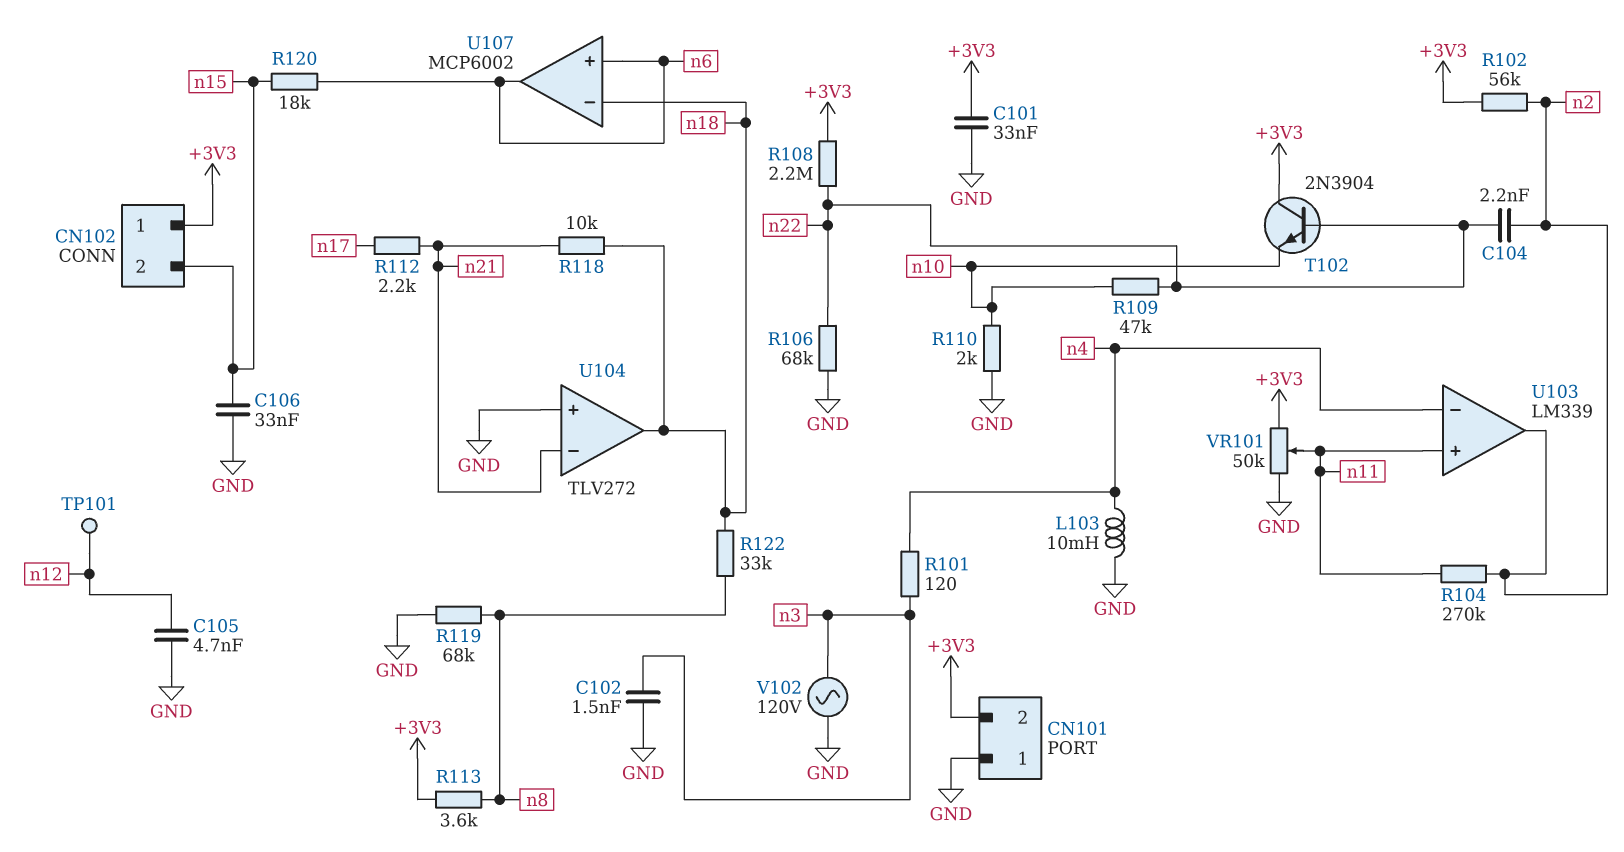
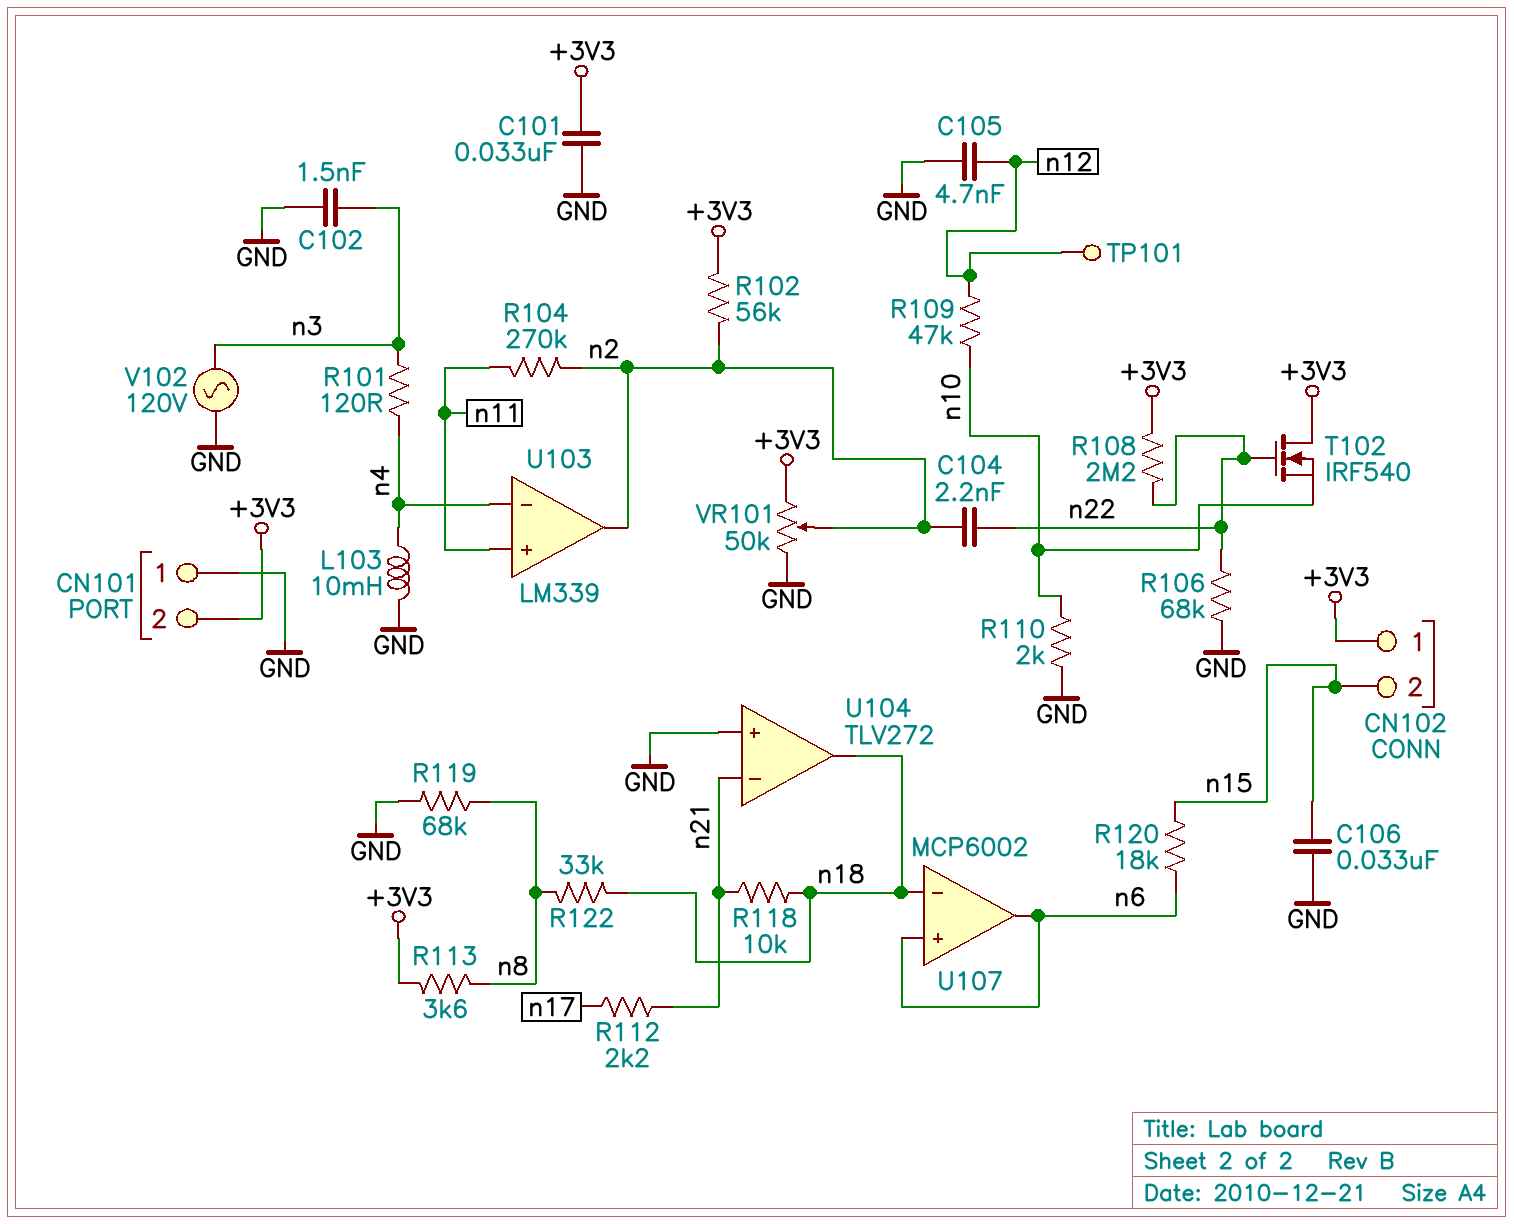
R109: 47k (n10, n22) -> 47k (n10, n12)
T102: NPN 2N3904 (B n22, C +3V3, E n10) -> NMOS IRF540 (G n22, D +3V3, S n10)
VR101: 50k (+3V3, GND, wiper n11) -> 50k (+3V3, GND, wiper n2)

